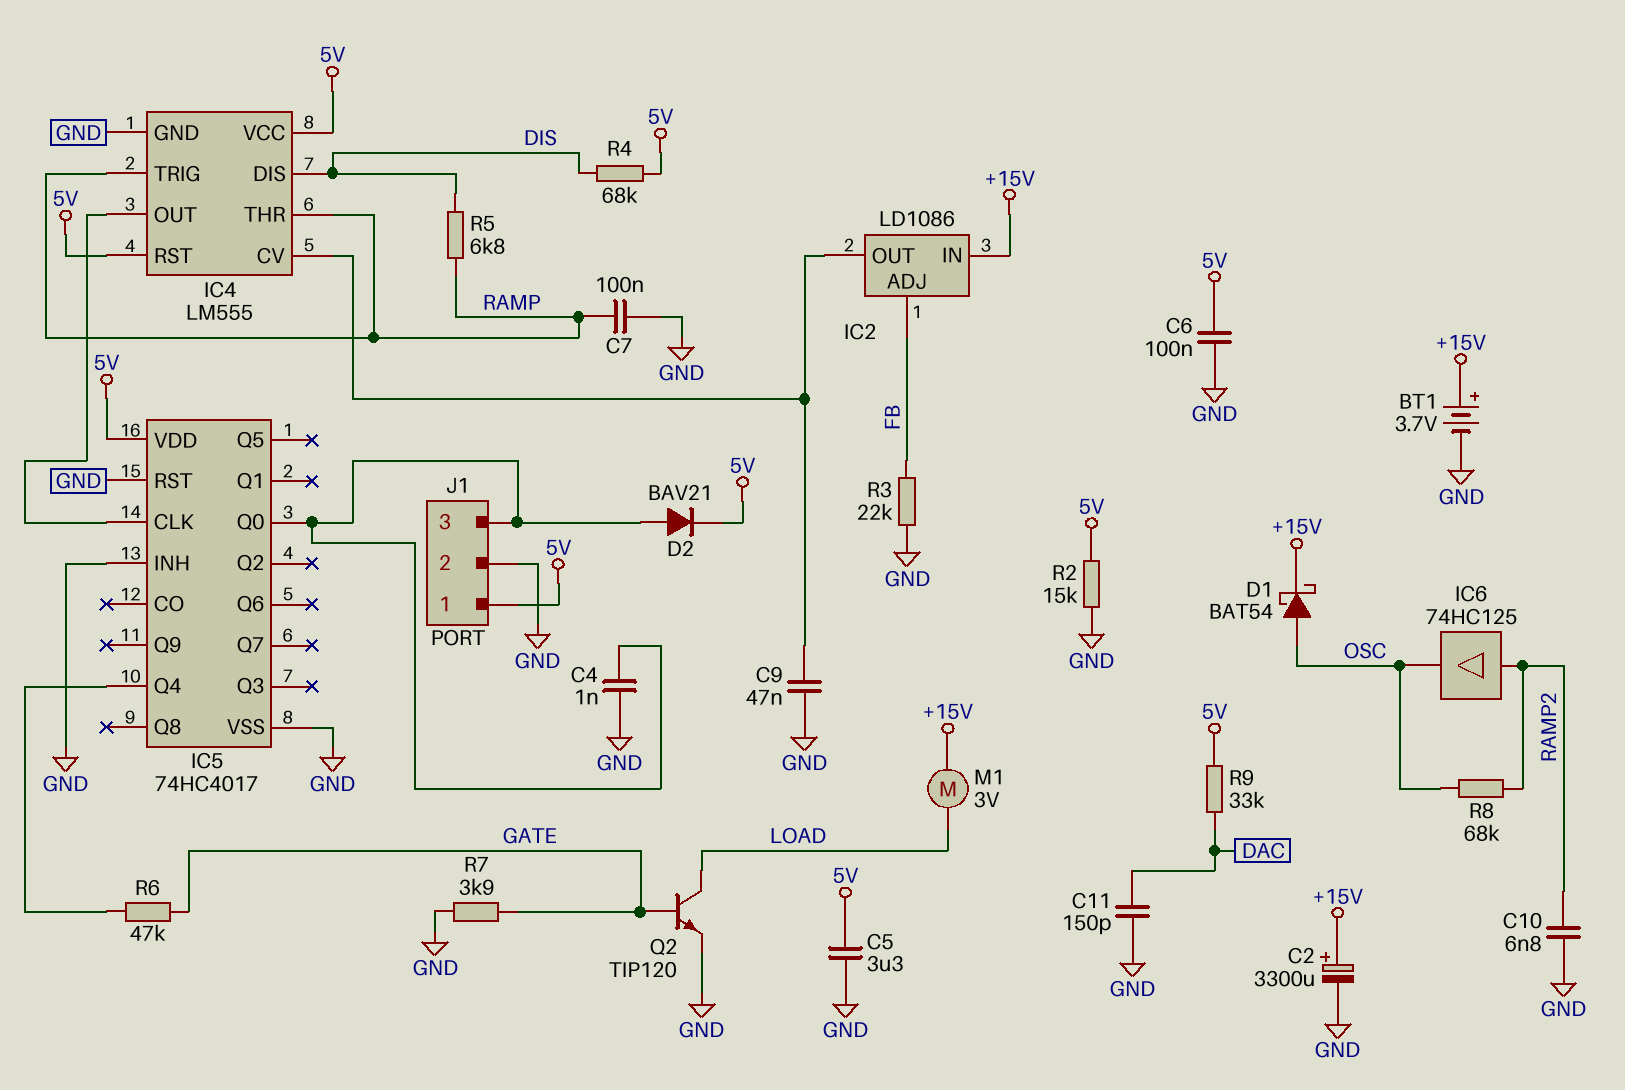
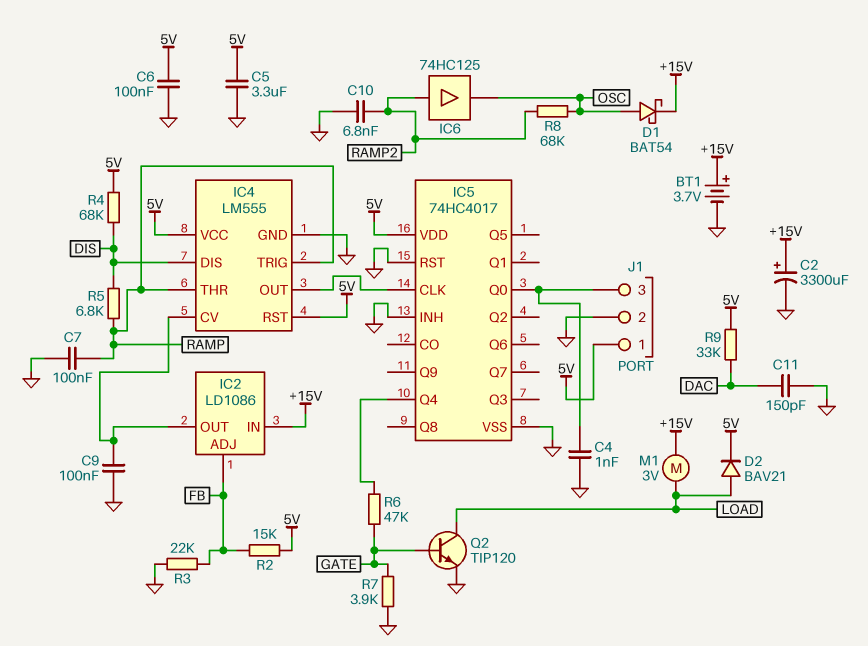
C9: 47nF (GND, IC2/OUT) -> 100nF (GND, IC2/OUT)
D2: diode BAV21 (A IC5/Q0, K 5V) -> diode BAV21 (A LOAD, K 5V)
R2: 15k (5V, GND) -> 15k (5V, FB)

